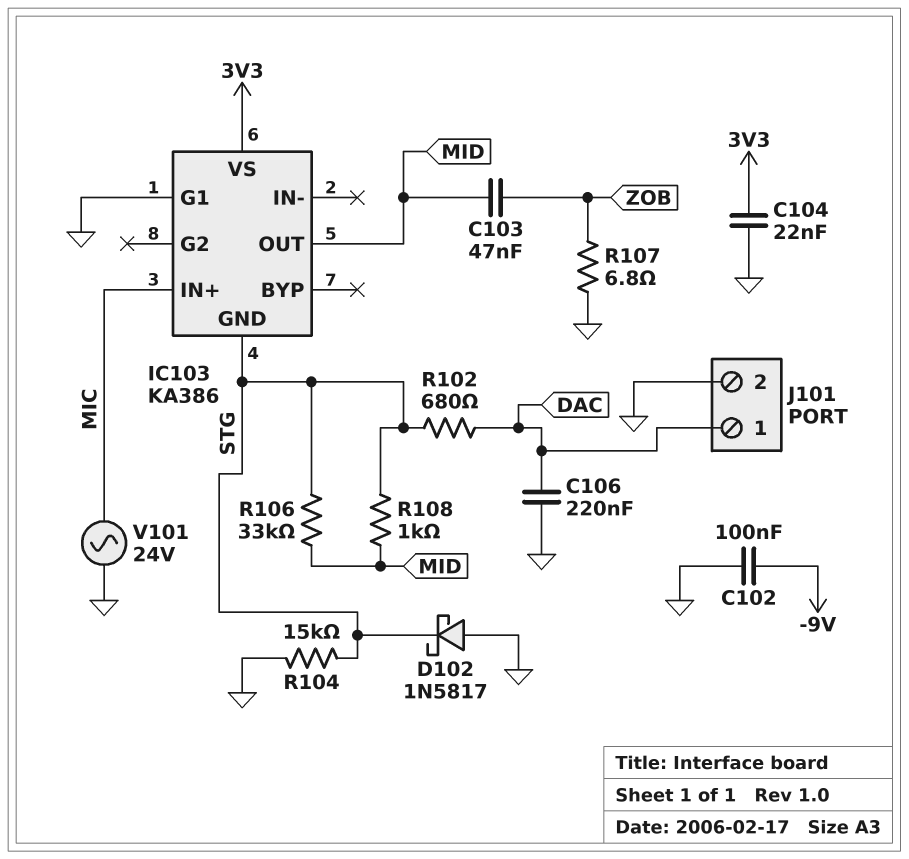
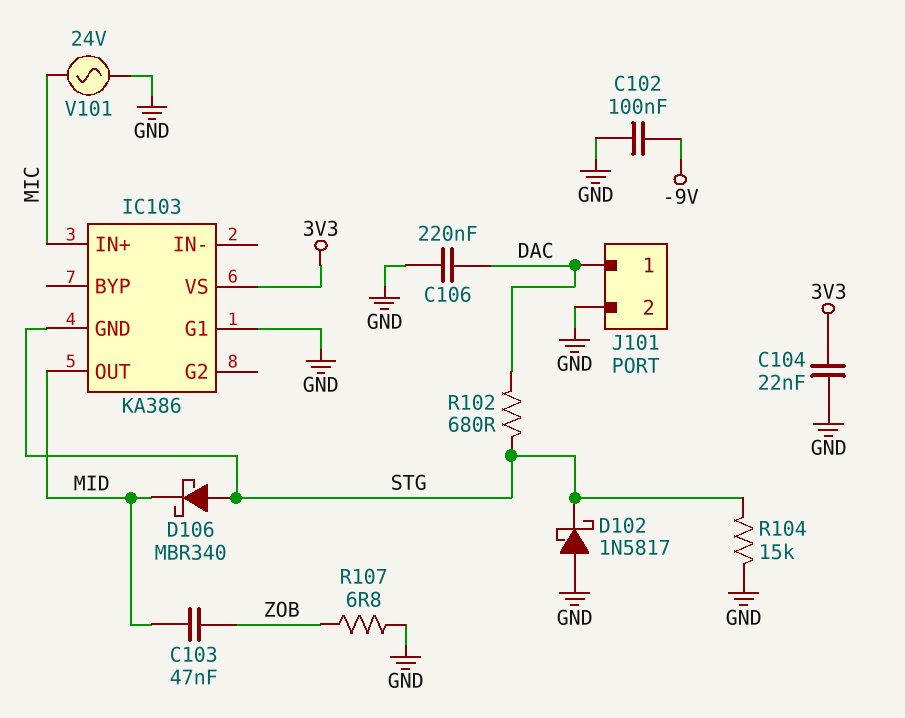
D106: none -> schottky MBR340 (A STG, K MID)
R106: 33k (MID, STG) -> none
R108: 1k (MID, STG) -> none

